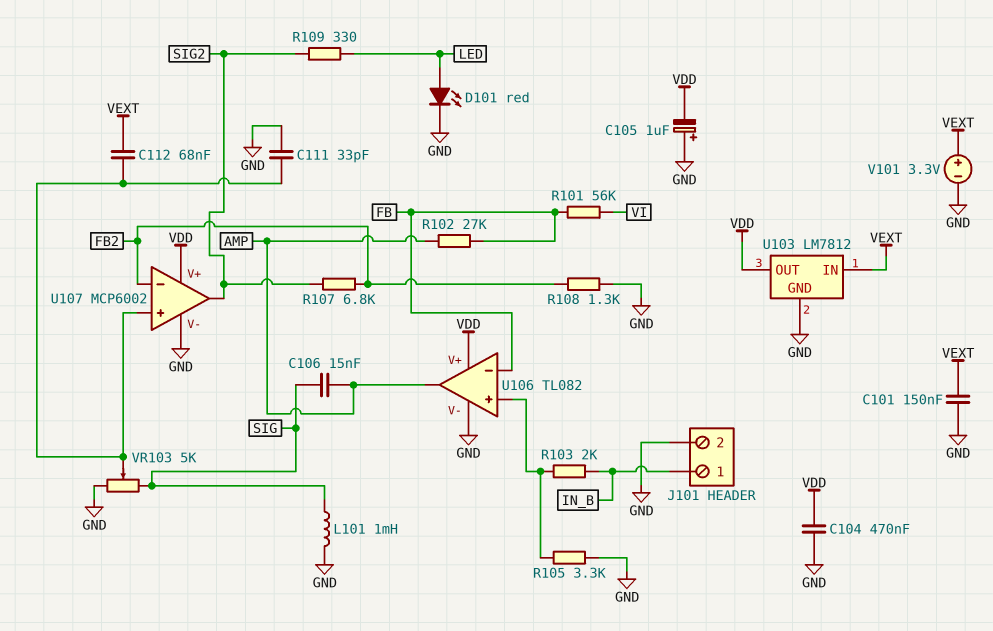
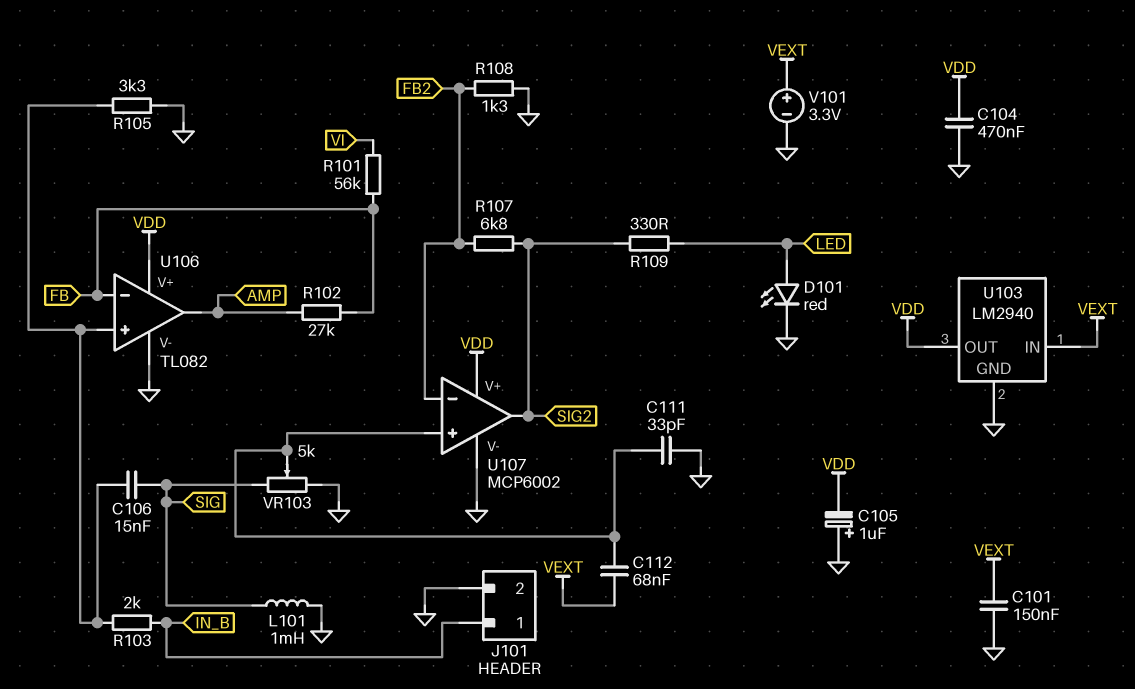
C106: 15nF (AMP, SIG) -> 15nF (SIG, U106/in+)
U103: LM7812 -> LM2940

